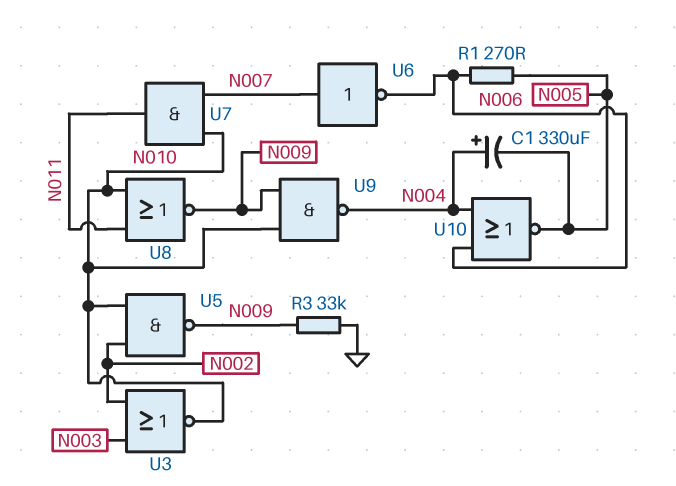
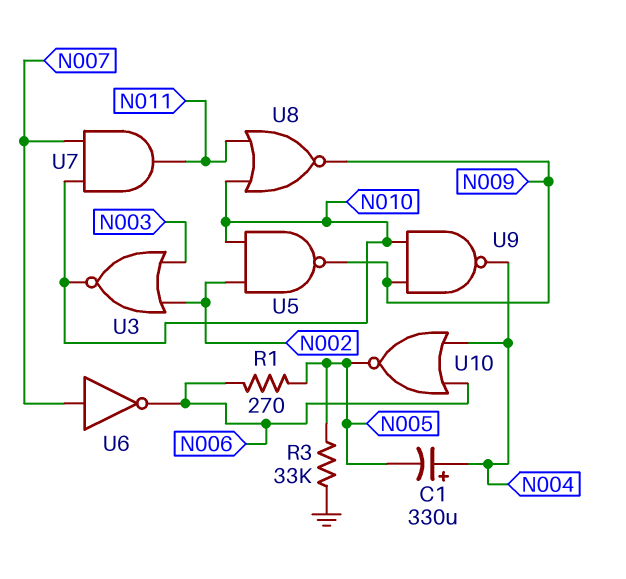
R3: 33k (GND, N009) -> 33k (GND, N005)

